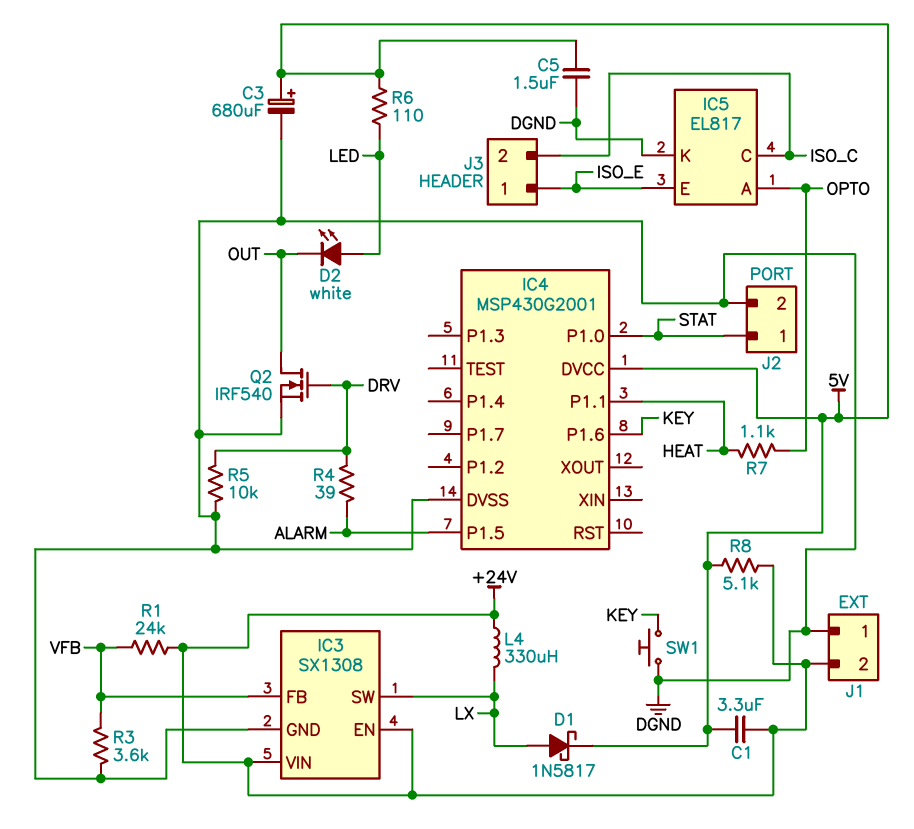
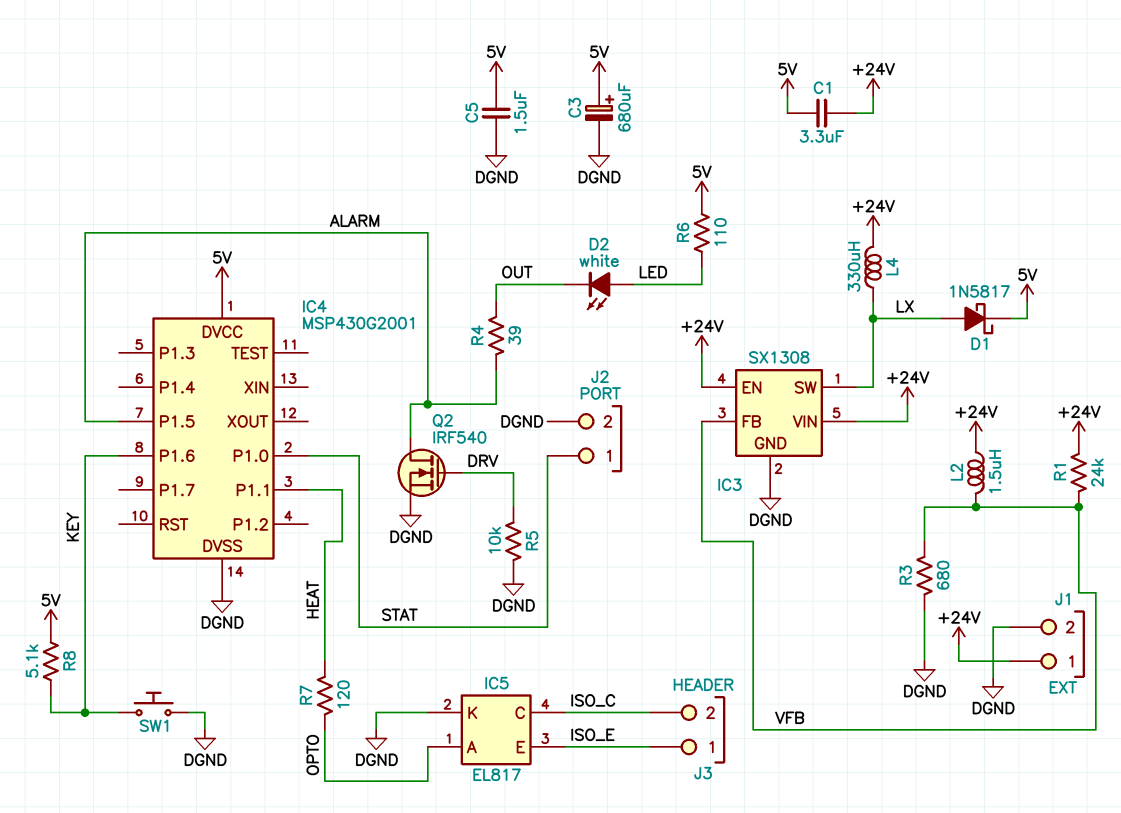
J1 pin 1: DGND -> +24V
J1 pin 2: +24V -> DGND
L2: none -> 1.5uH (+24V, VFB)
Q2: NMOS IRF540 (G DRV, D OUT, S DGND) -> NMOS IRF540 (G DRV, D ALARM, S DGND)
R3: 3.6k (DGND, VFB) -> 680 (DGND, VFB)
R4: 39 (ALARM, DRV) -> 39 (ALARM, OUT)
R7: 1.1k (HEAT, OPTO) -> 120 (HEAT, OPTO)
R8: 5.1k (+24V, 5V) -> 5.1k (5V, KEY)

